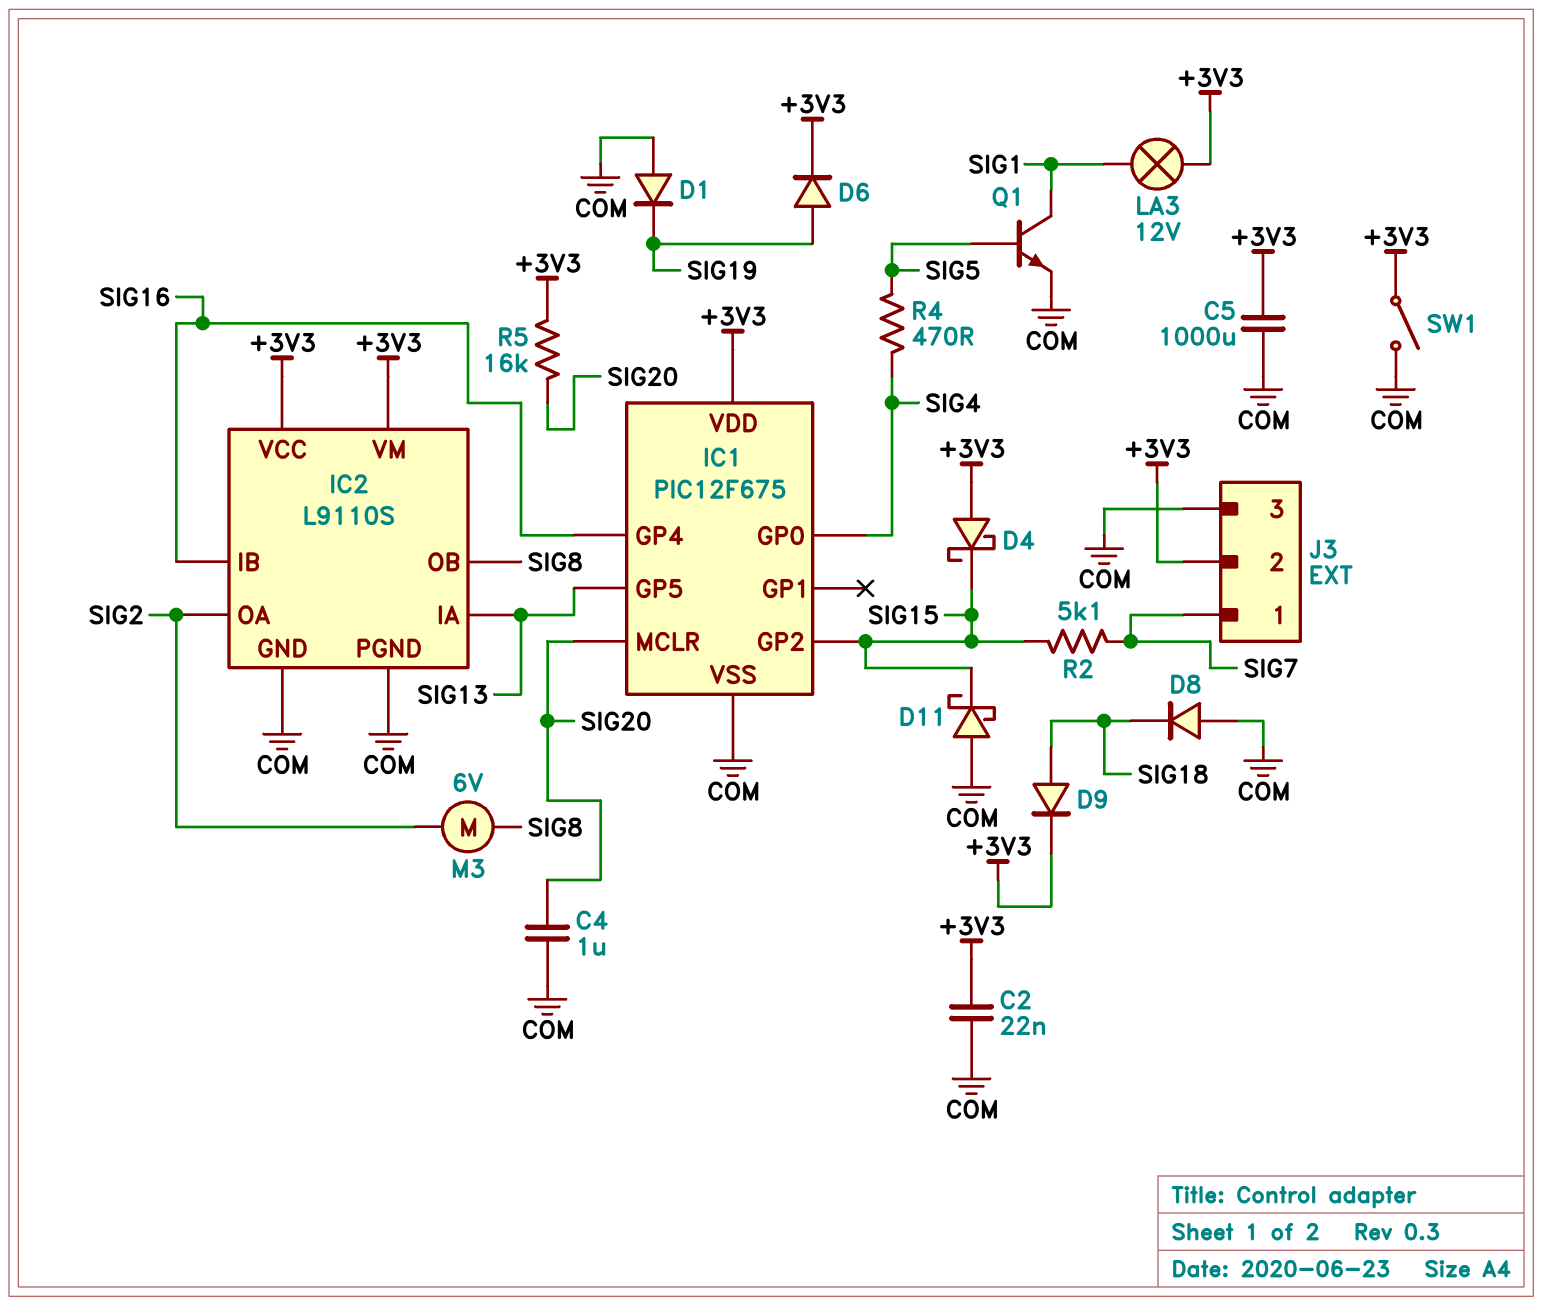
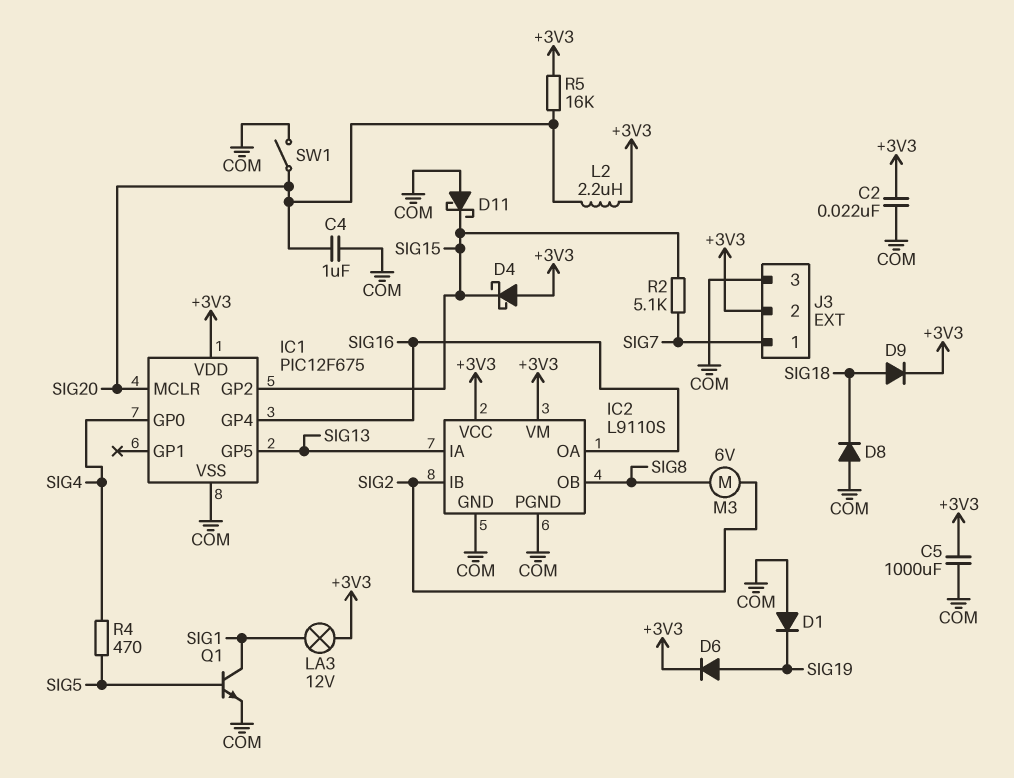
IC2 pin IB: SIG16 -> SIG2
IC2 pin OA: SIG2 -> SIG16
L2: none -> 2.2uH (+3V3, SIG20)
SW1: switch (+3V3, COM) -> switch (COM, SIG20)

